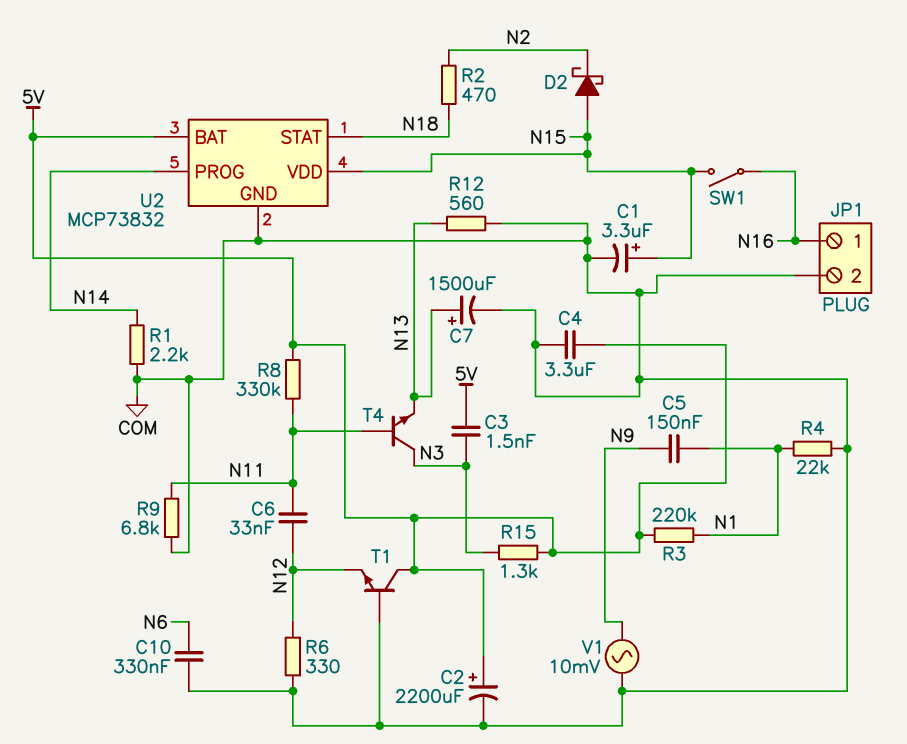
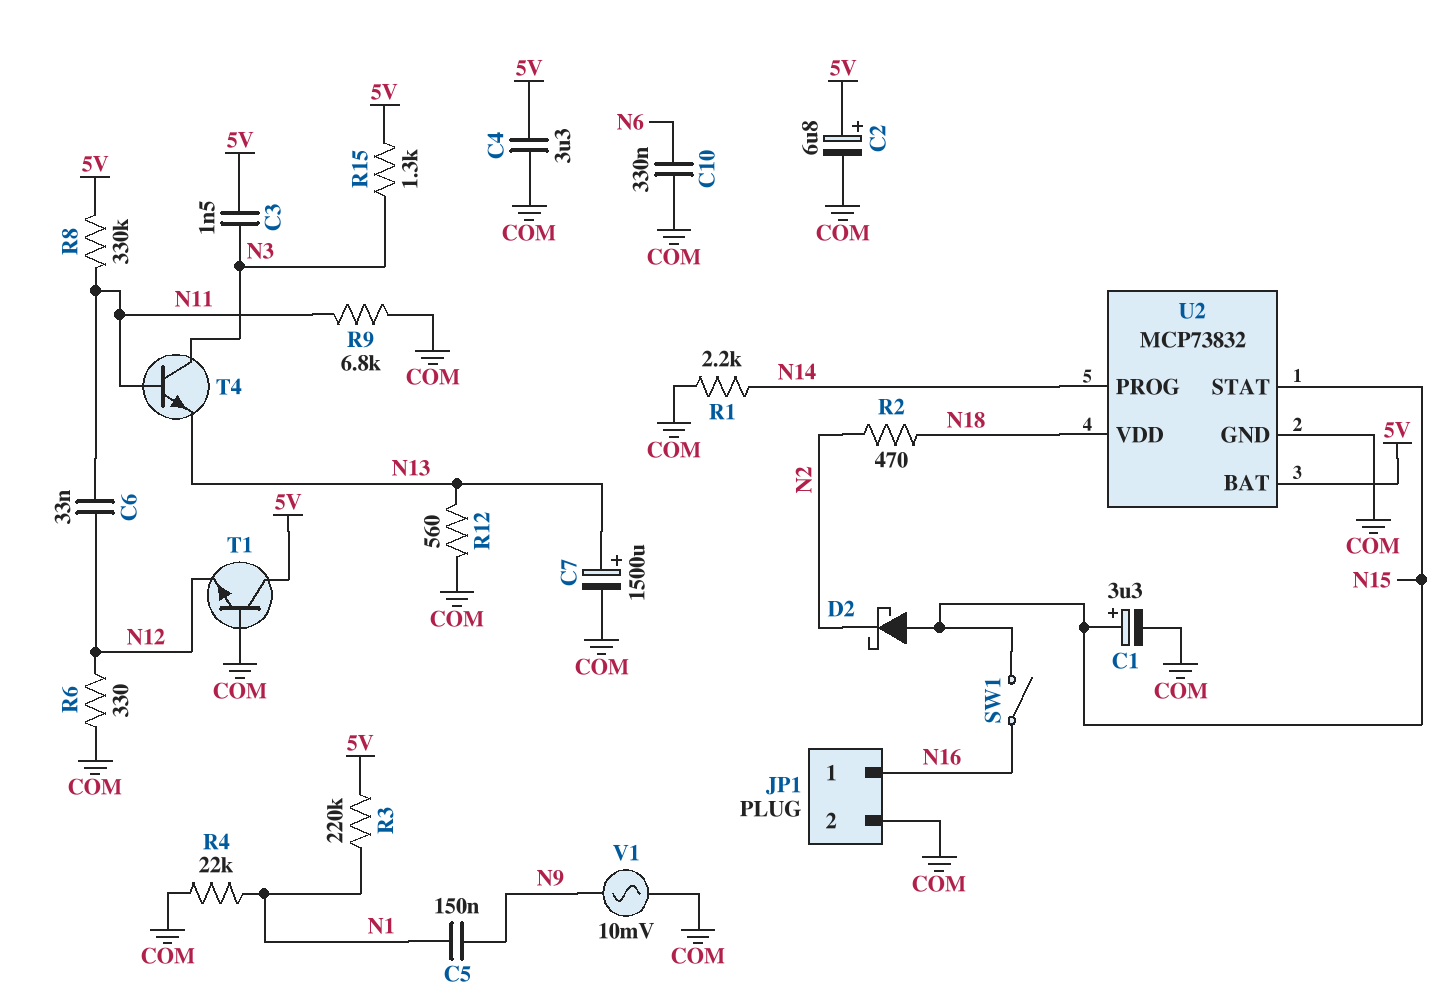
C2: 2200uF (plus 5V, minus COM) -> 6.8uF (plus 5V, minus COM)
U2 pin STAT: N18 -> N15
U2 pin VDD: N15 -> N18

